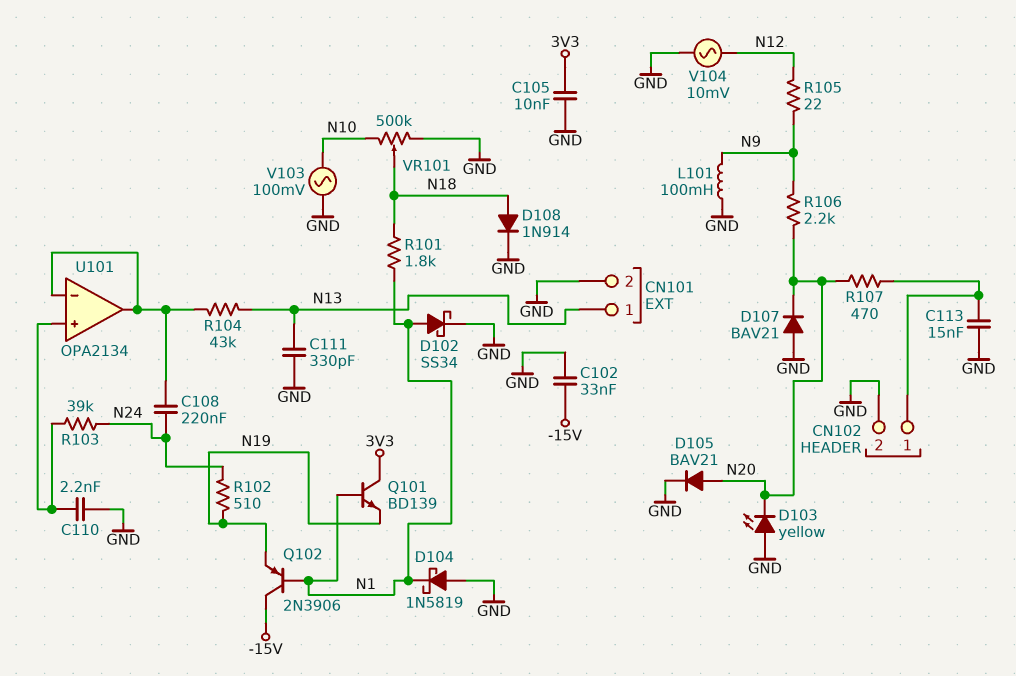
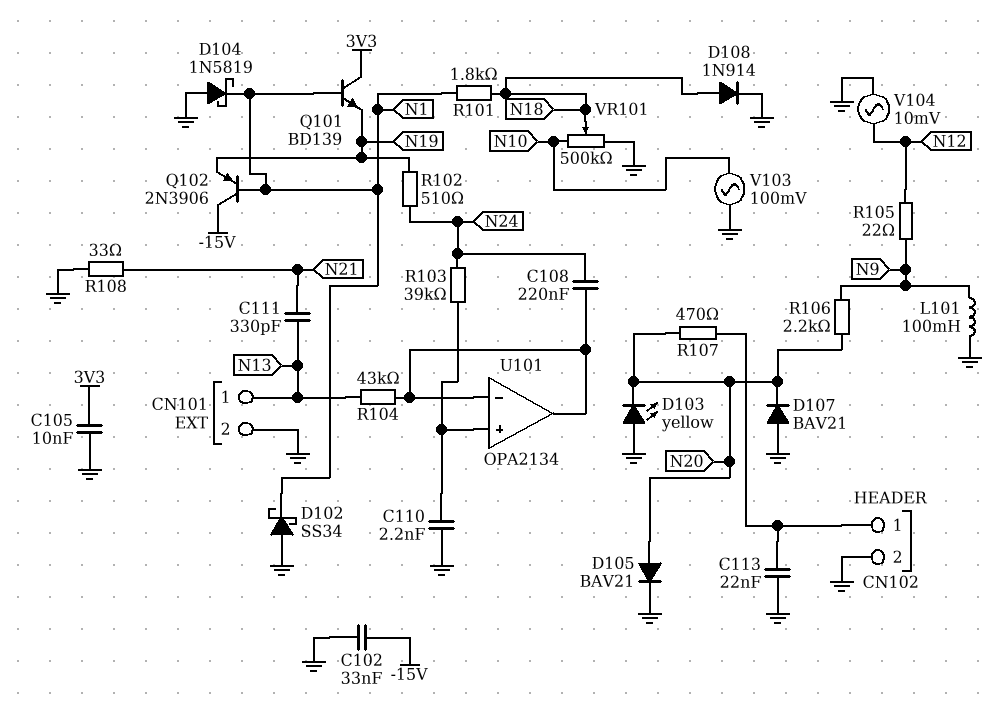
C111: 330pF (GND, N13) -> 330pF (N13, N21)
C113: 15nF (CN102/1, GND) -> 22nF (CN102/1, GND)
D102: schottky SS34 (A N1, K GND) -> schottky SS34 (A GND, K N1)
R108: none -> 33 (GND, N21)

